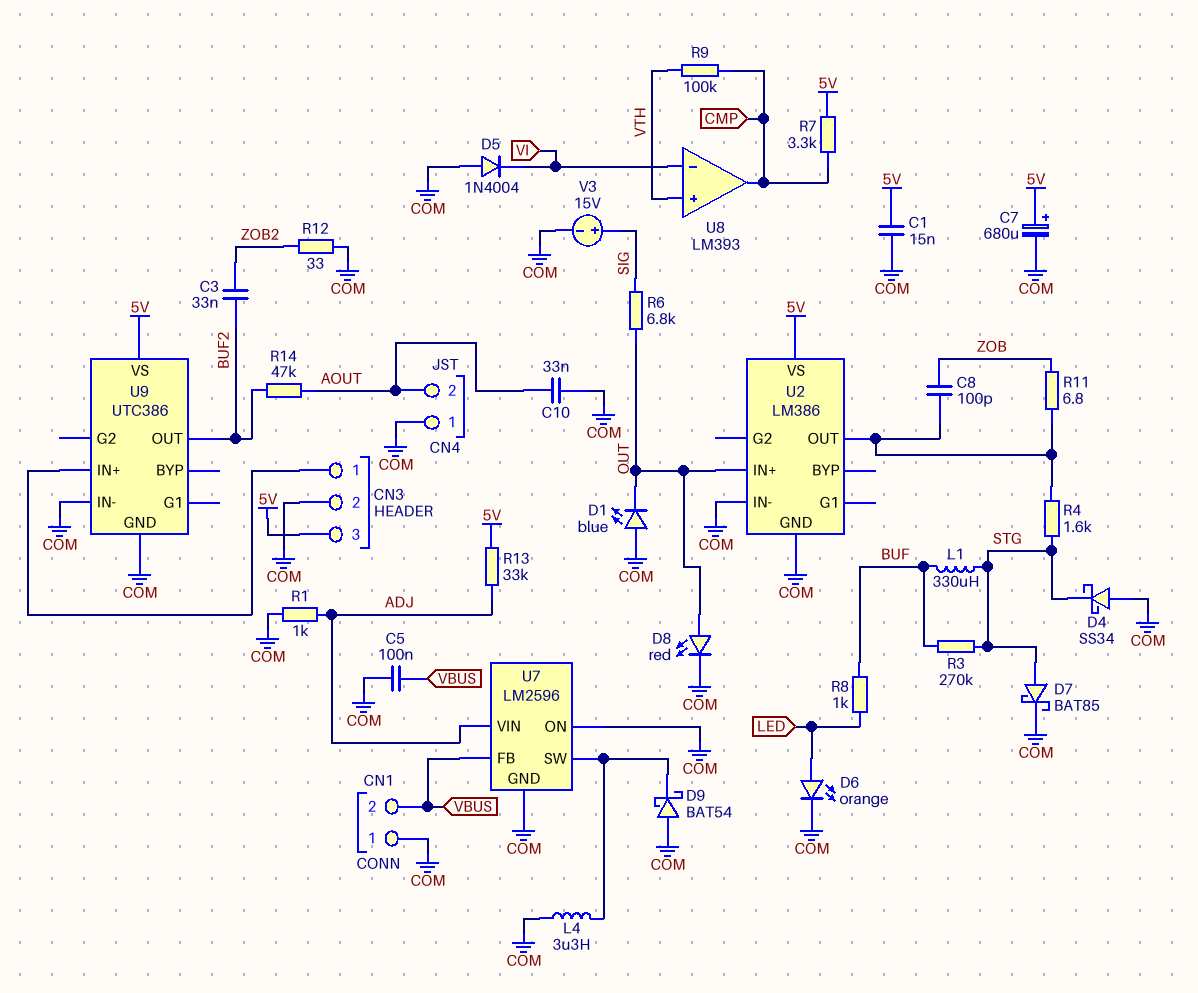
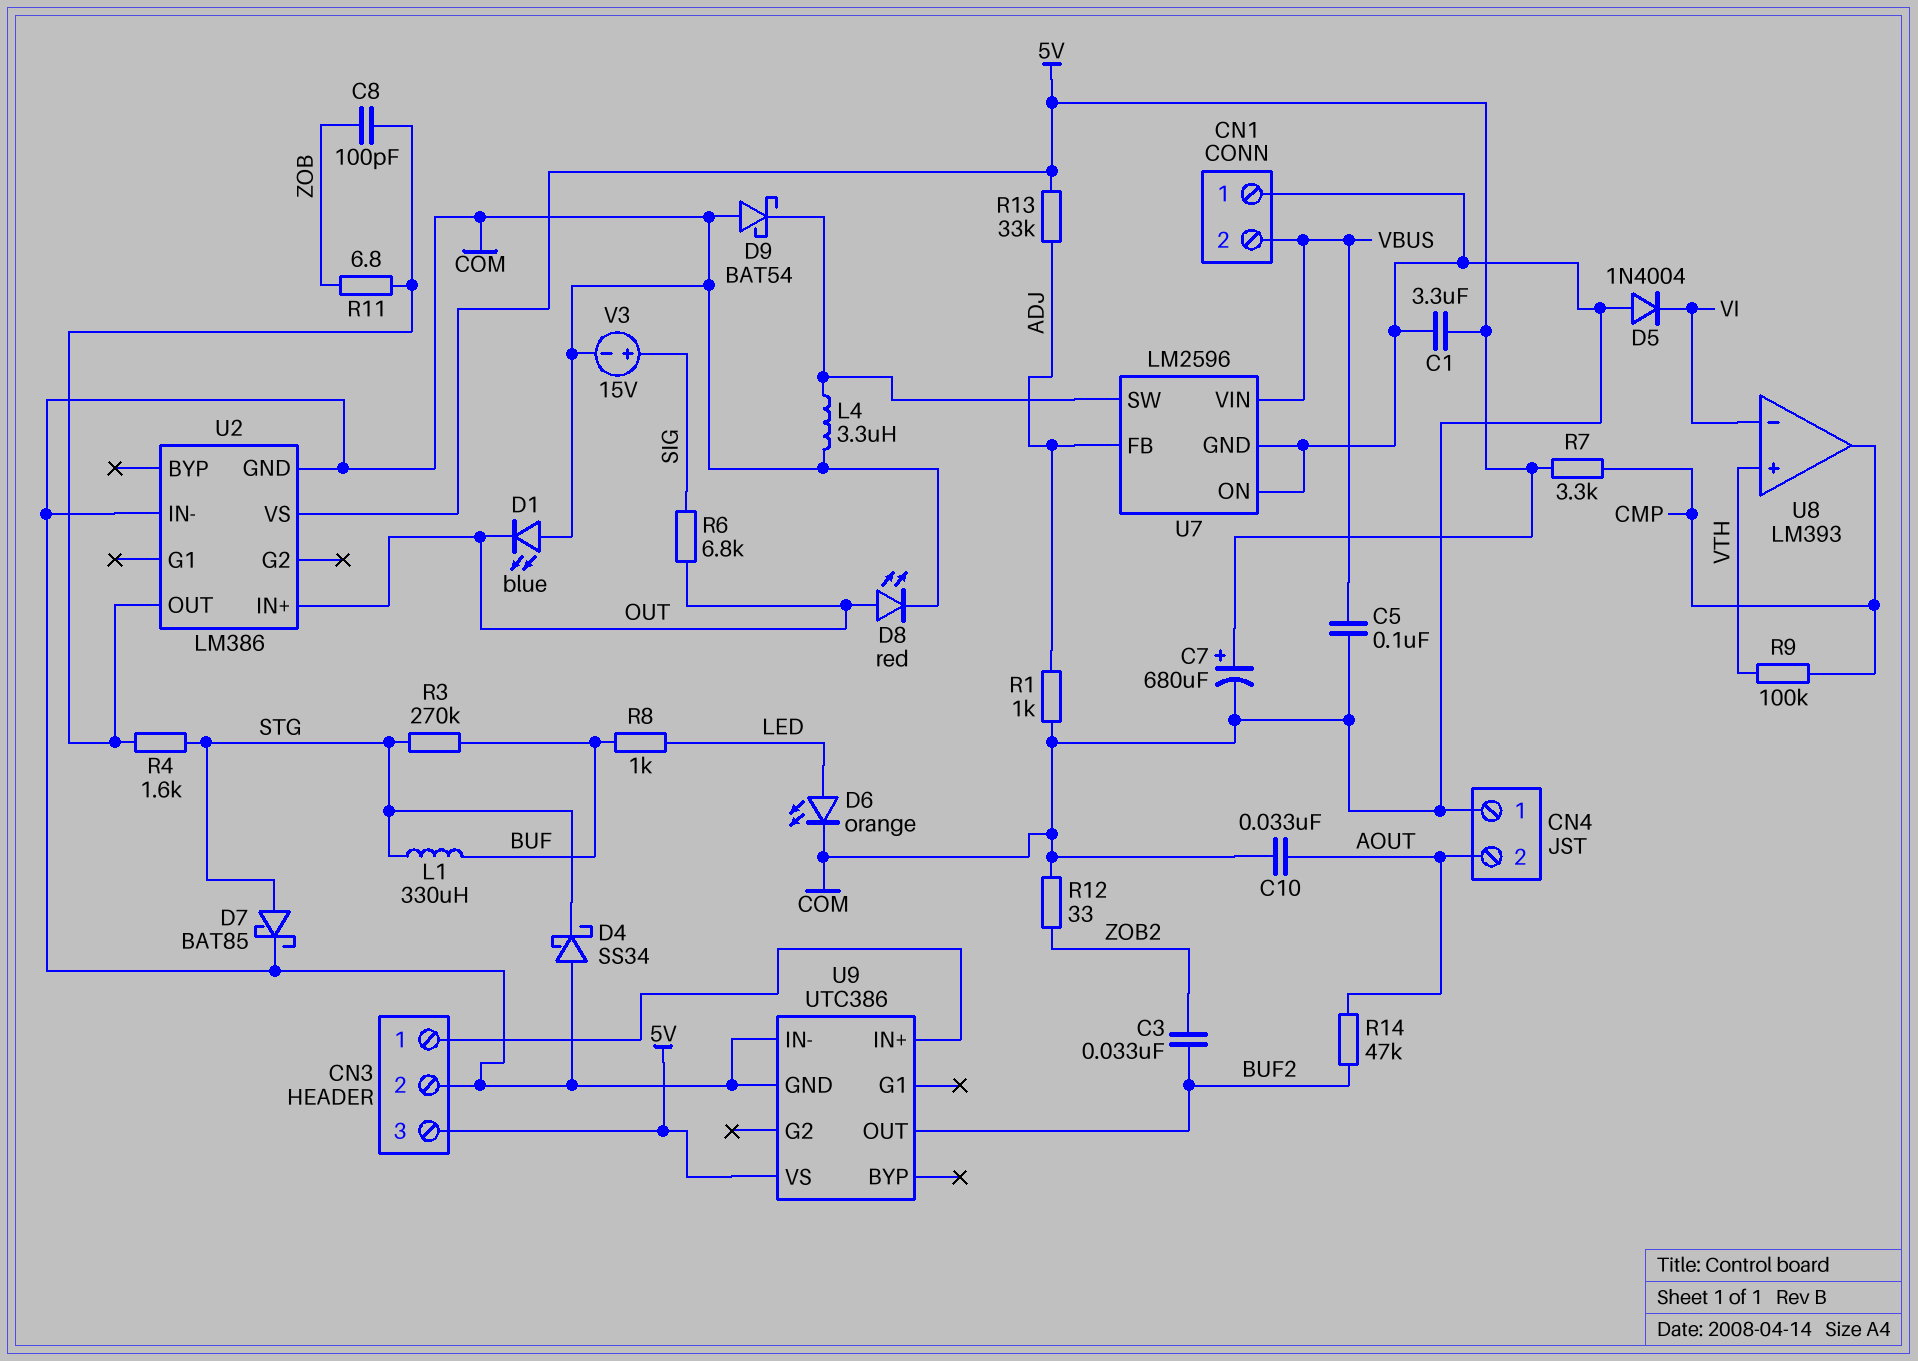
C1: 15nF (5V, COM) -> 3.3uF (5V, COM)
U7 pin FB: VBUS -> ADJ
U7 pin VIN: ADJ -> VBUS

